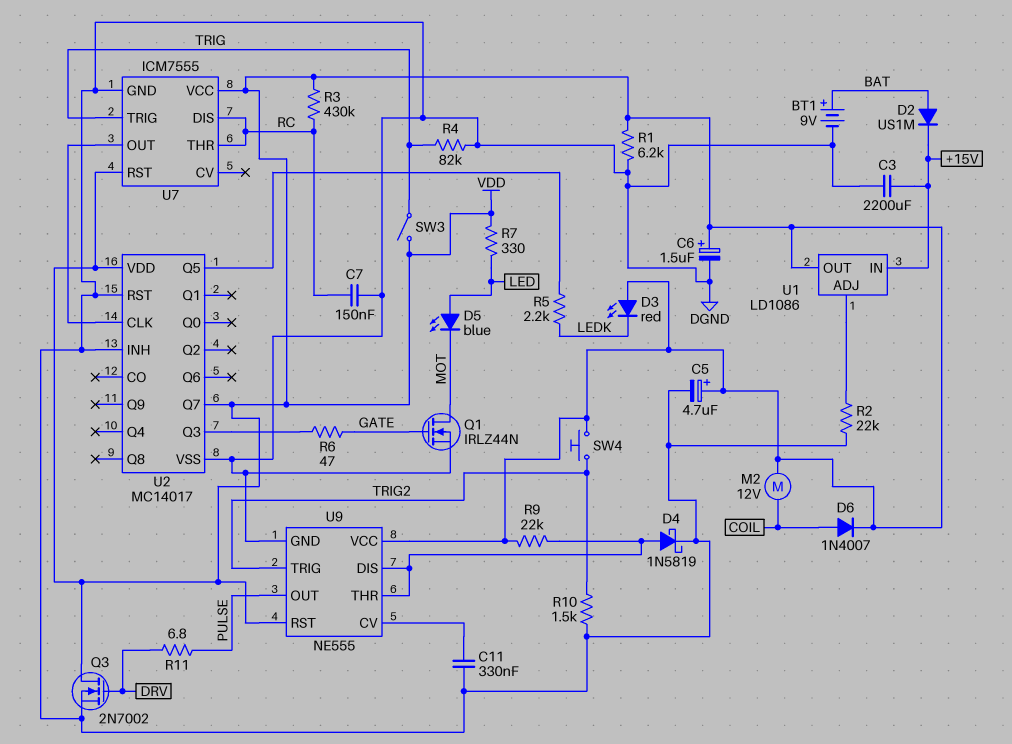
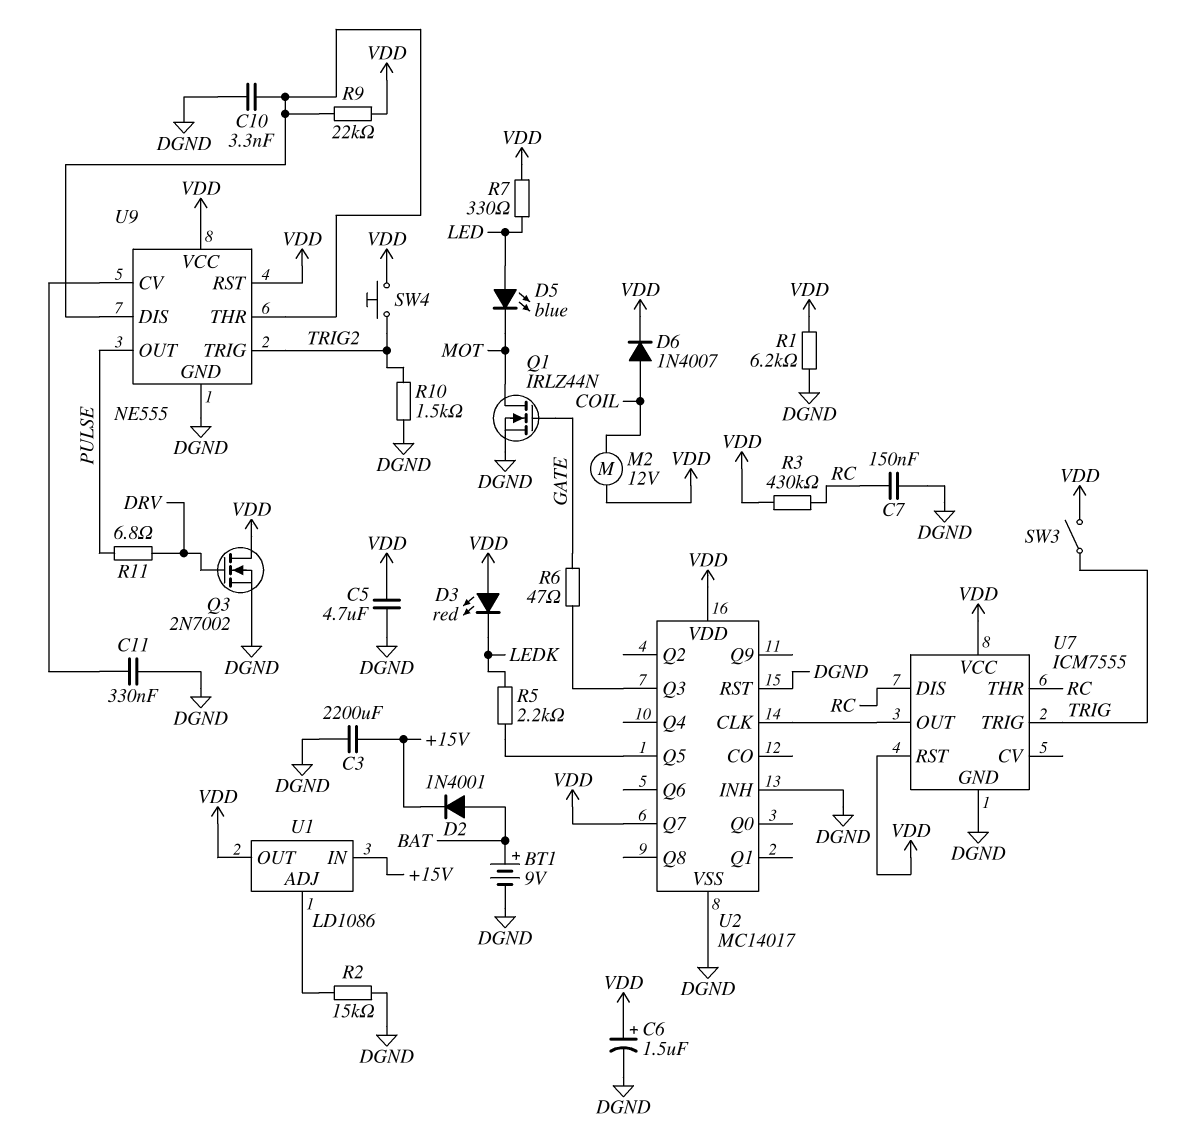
C5: 4.7uF (plus VDD, minus DGND) -> 4.7uF (DGND, VDD)
C10: none -> 3.3nF (DGND, U9/DIS)
D2: diode US1M (A BAT, K +15V) -> diode 1N4001 (A BAT, K +15V)
D4: schottky 1N5819 (A U9/DIS, K DGND) -> none
R2: 22k (DGND, U1/ADJ) -> 15k (DGND, U1/ADJ)
R4: 82k (DGND, TRIG) -> none

